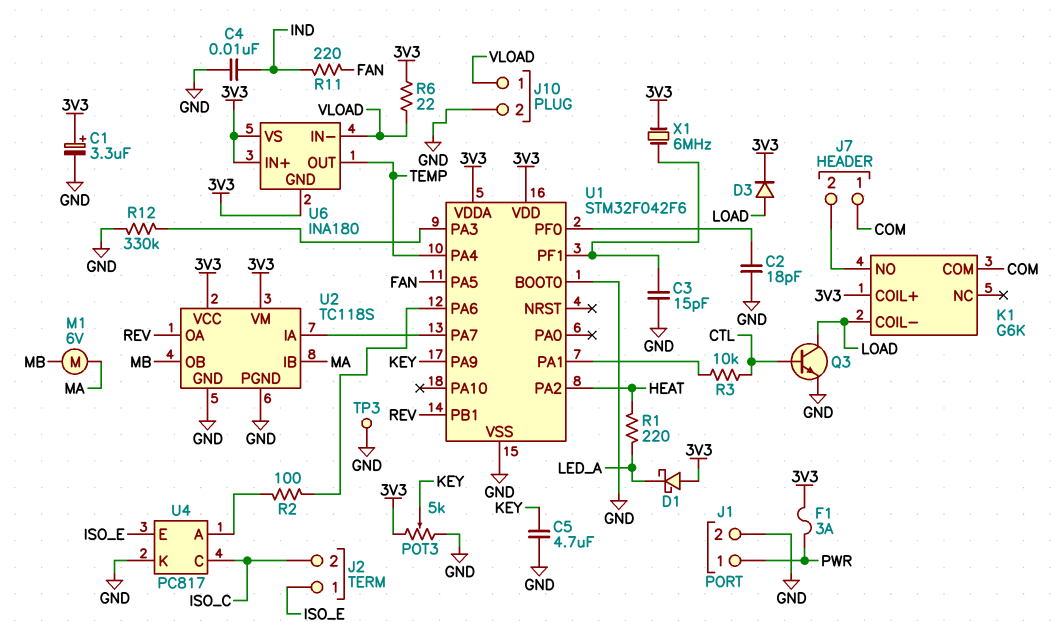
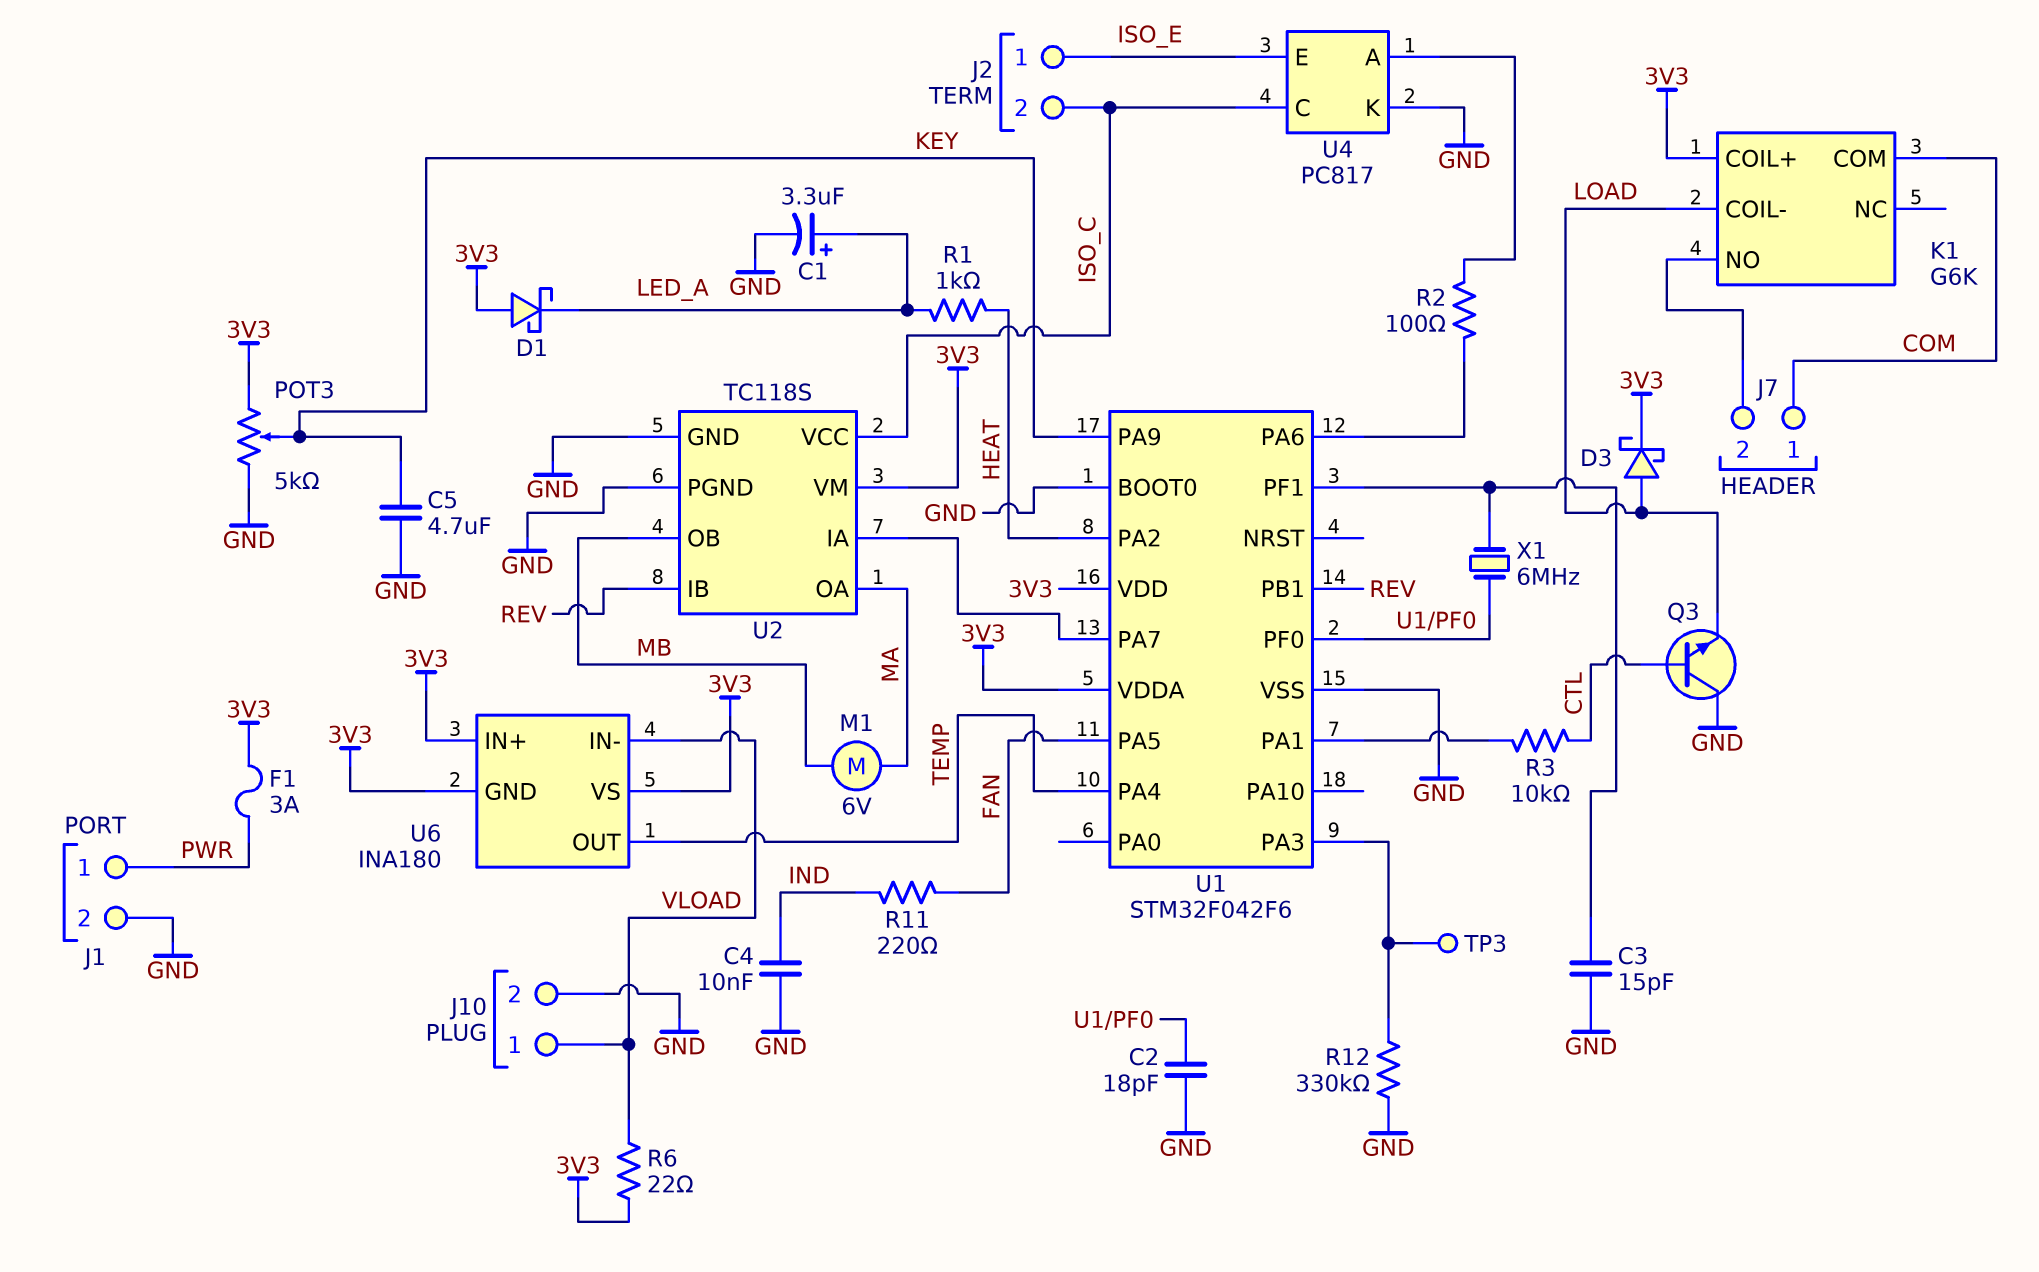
C1: 3.3uF (plus 3V3, minus GND) -> 3.3uF (plus LED_A, minus GND)
D3: diode (A LOAD, K 3V3) -> schottky (A LOAD, K 3V3)
Q3: NPN (B CTL, C LOAD, E GND) -> NPN (B CTL, C GND, E LOAD)
R1: 220 (HEAT, LED_A) -> 1k (HEAT, LED_A)
TP3: test point (GND) -> test point (U1/PA3)
U2 pin IB: MA -> REV
U2 pin OA: REV -> MA
U2 pin VCC: 3V3 -> ISO_C
X1: 6MHz (3V3, U1/PF1) -> 6MHz (U1/PF0, U1/PF1)

